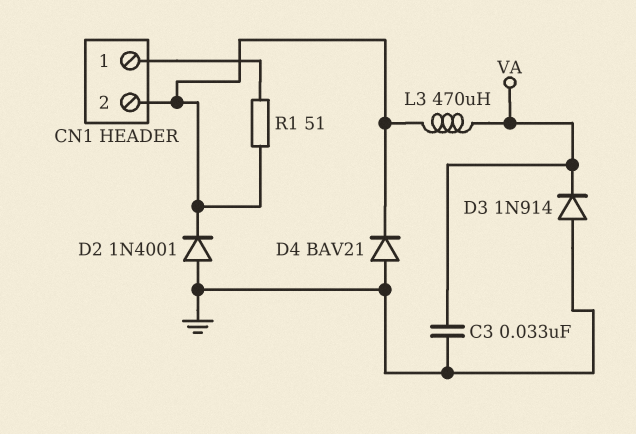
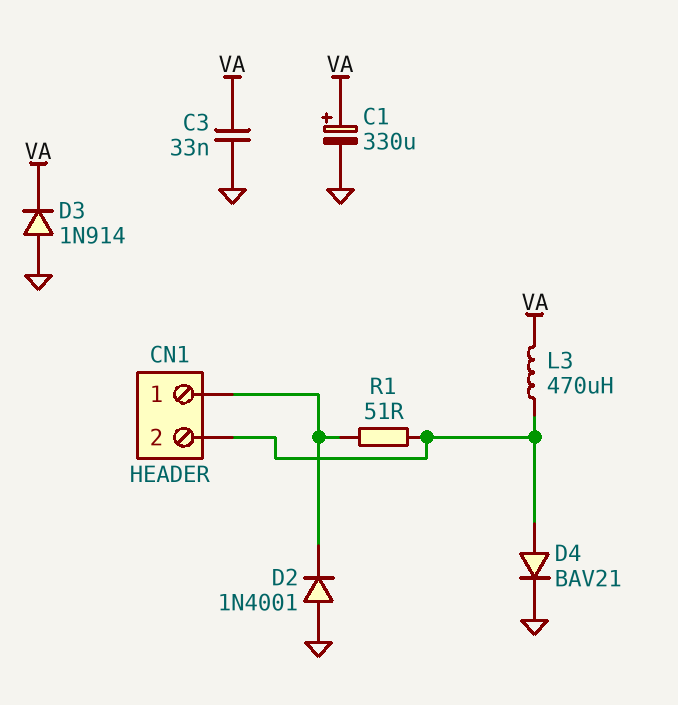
C1: none -> 330uF (plus VA, minus GND)
D2: diode 1N4001 (A GND, K CN1/2) -> diode 1N4001 (A GND, K CN1/1)
D4: diode BAV21 (A GND, K CN1/2) -> diode BAV21 (A CN1/2, K GND)

